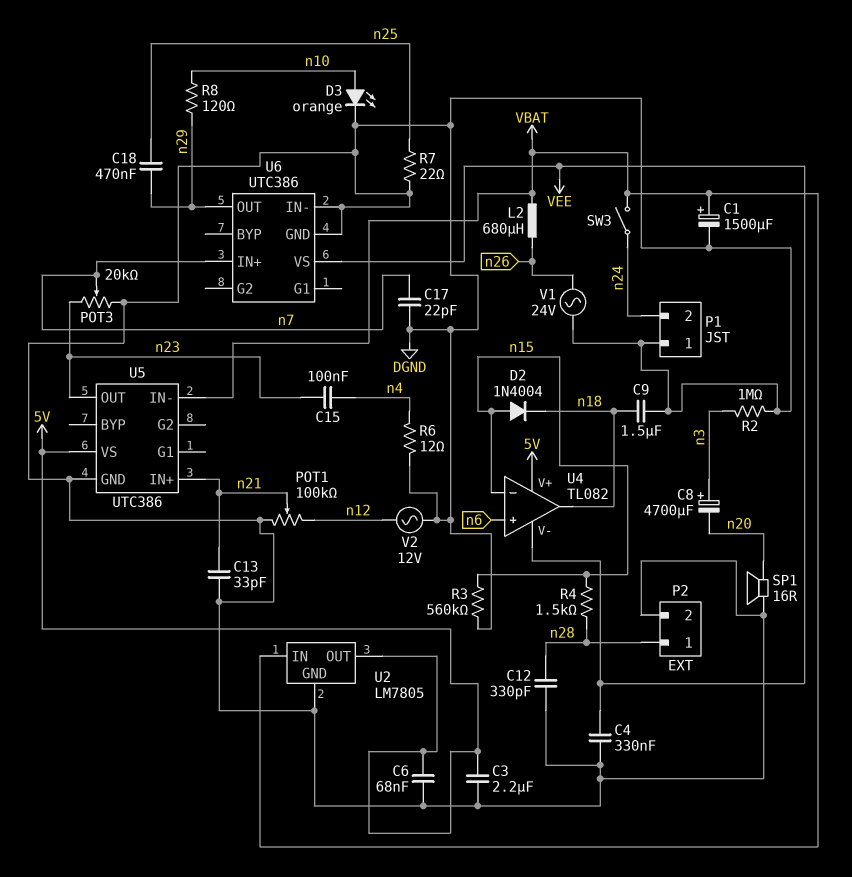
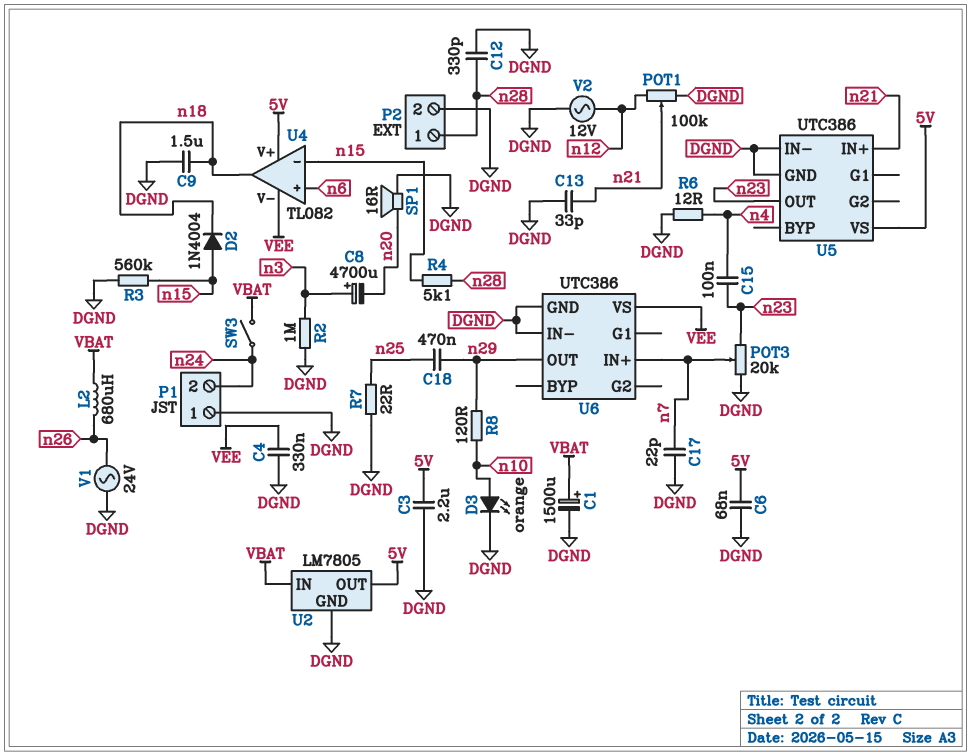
R4: 1.5k (n15, n28) -> 5.1k (n15, n28)
U5 pin IN-: VBAT -> DGND

